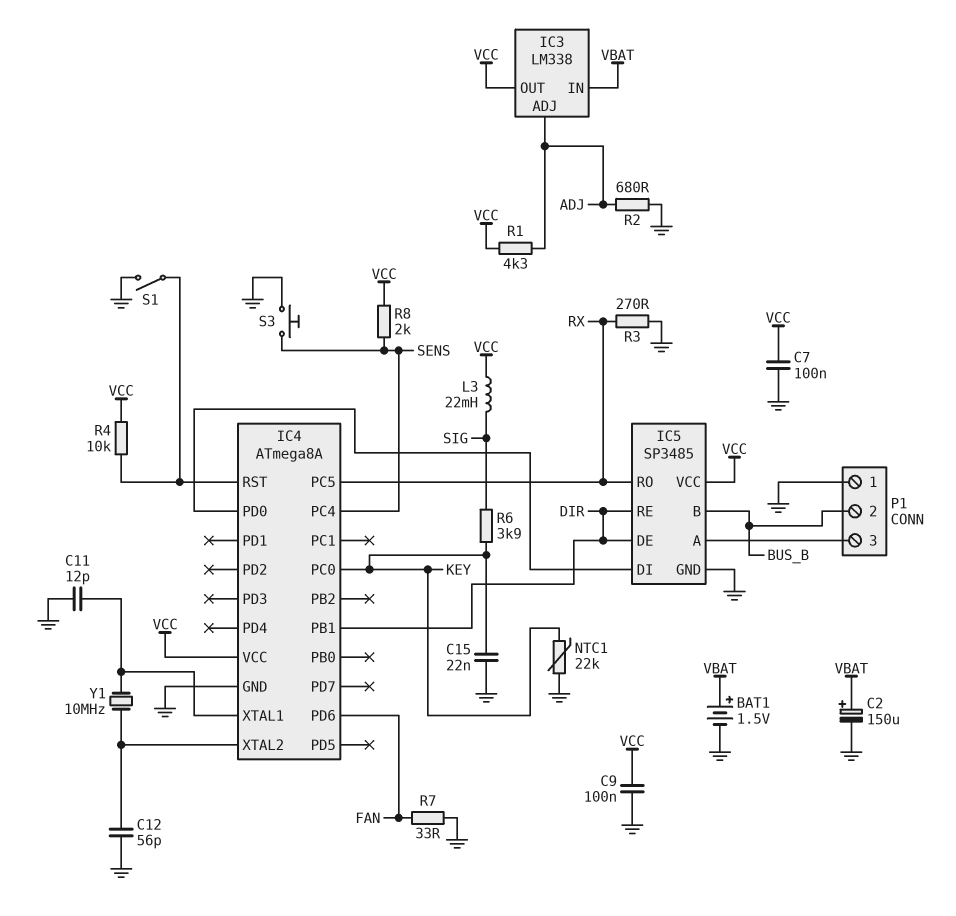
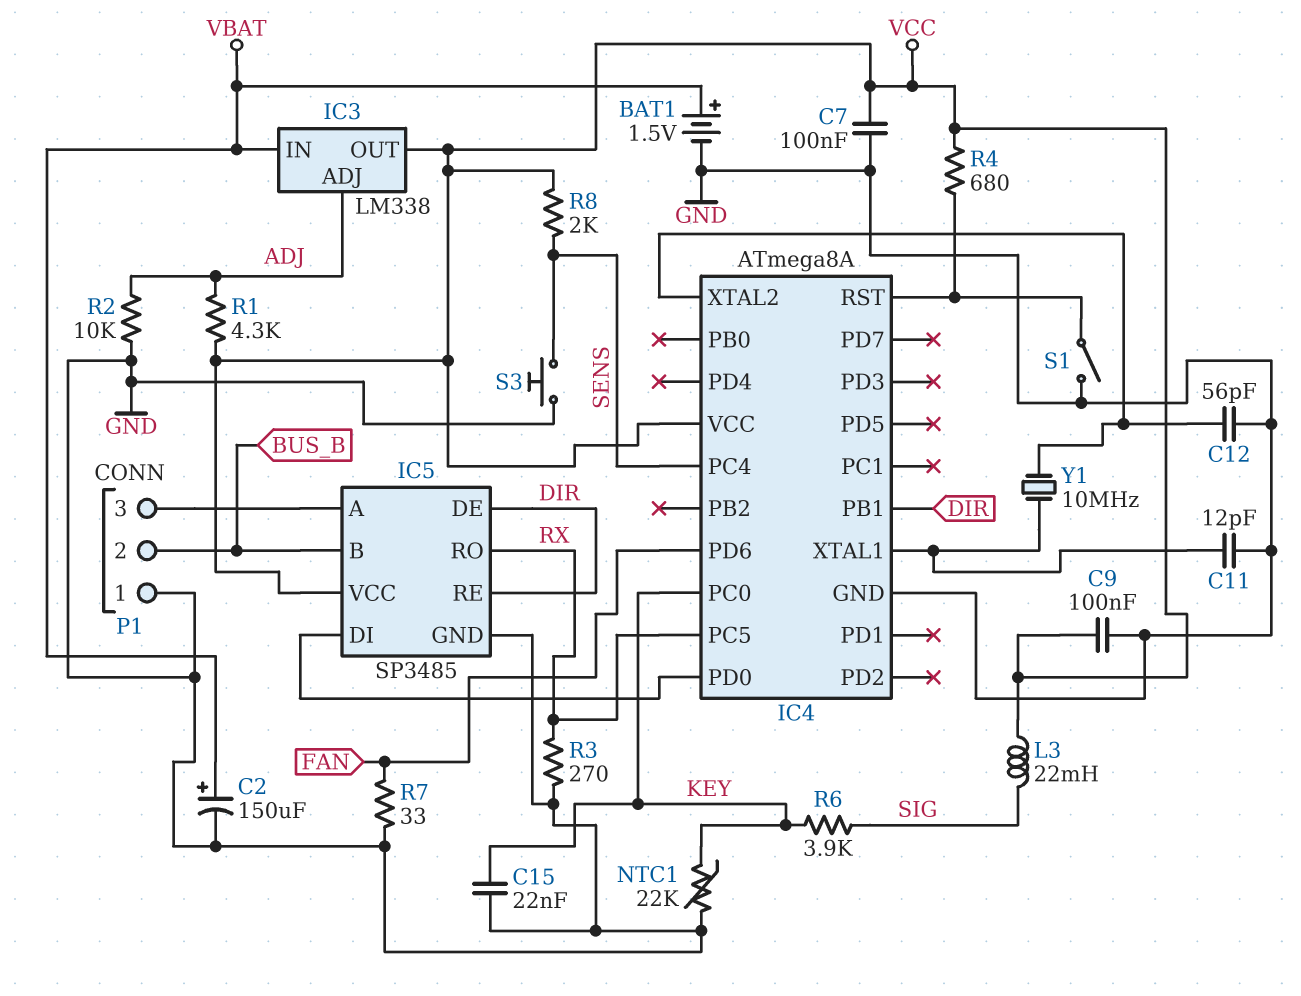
R2: 680 (ADJ, GND) -> 10k (ADJ, GND)
R4: 10k (IC4/RST, VCC) -> 680 (IC4/RST, VCC)

